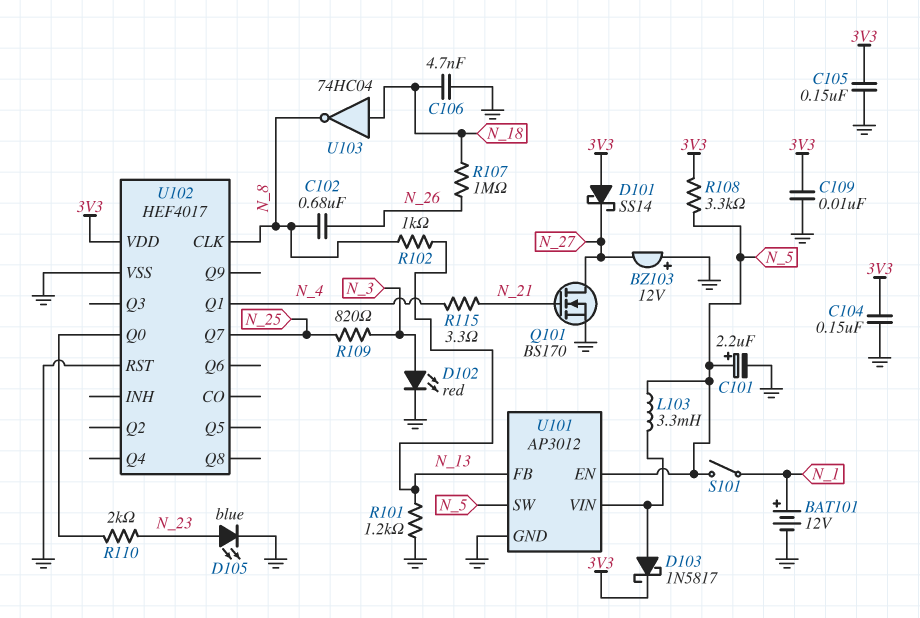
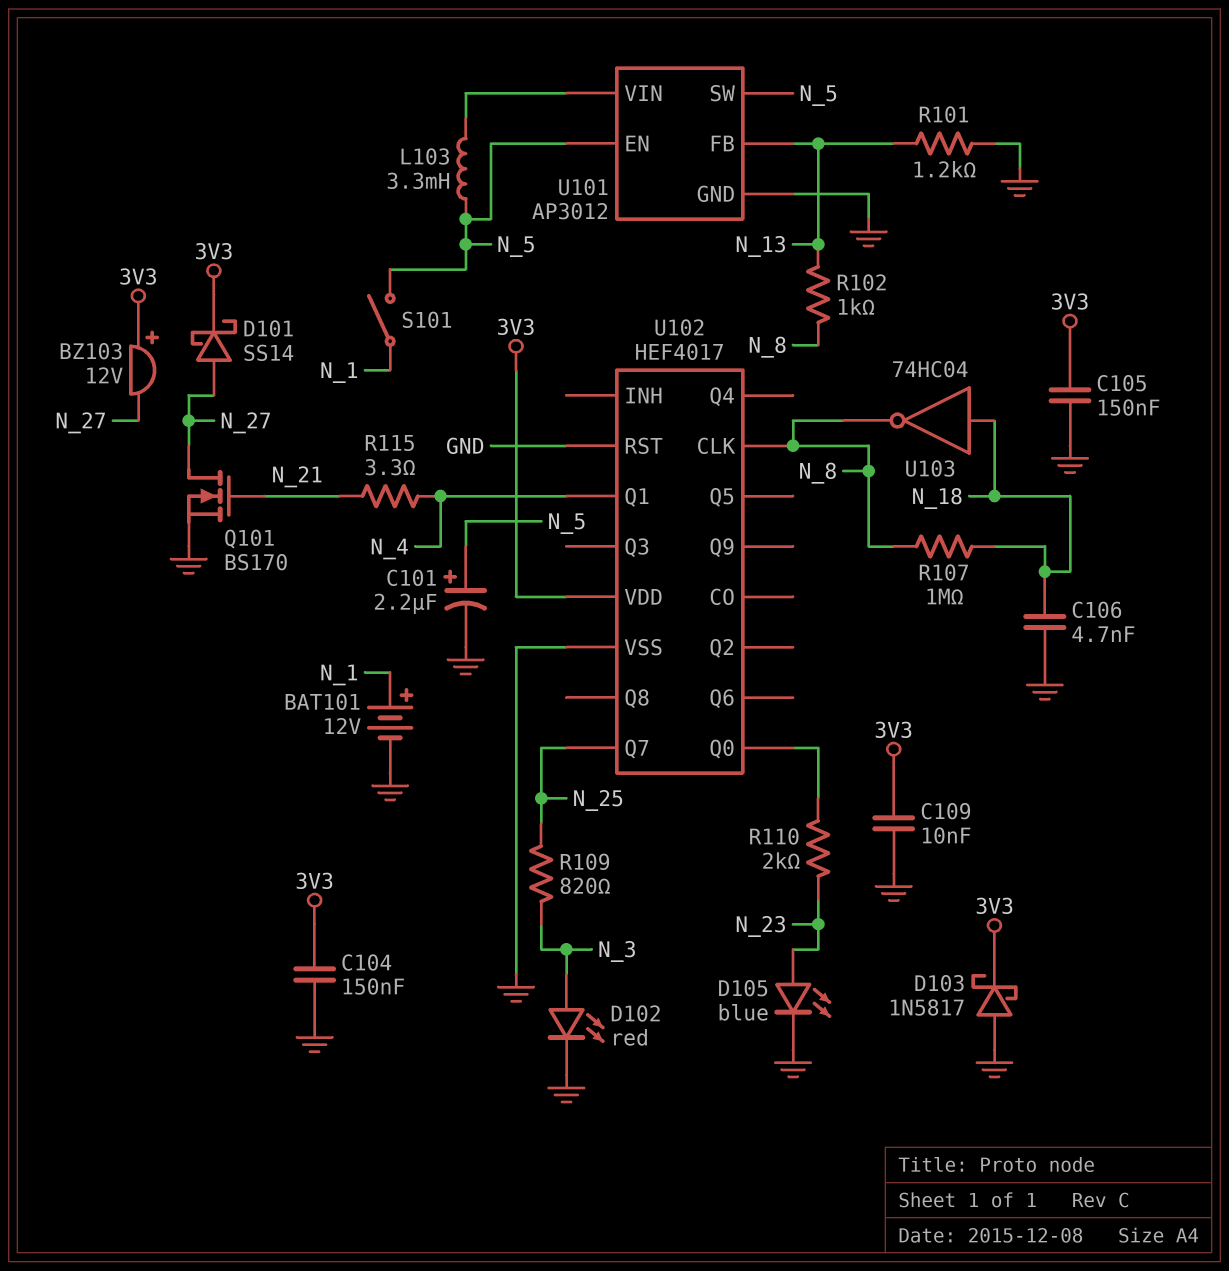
BZ103: buzzer 12V (plus GND, minus N_27) -> buzzer 12V (plus 3V3, minus N_27)
C102: 680nF (N_8, N_26) -> none
D101: schottky SS14 (A 3V3, K N_27) -> schottky SS14 (A N_27, K 3V3)
D103: schottky 1N5817 (A U101/VIN, K 3V3) -> schottky 1N5817 (A GND, K 3V3)
R107: 1M (N_18, N_26) -> 1M (N_8, N_18)
R108: 3.3k (3V3, N_5) -> none

